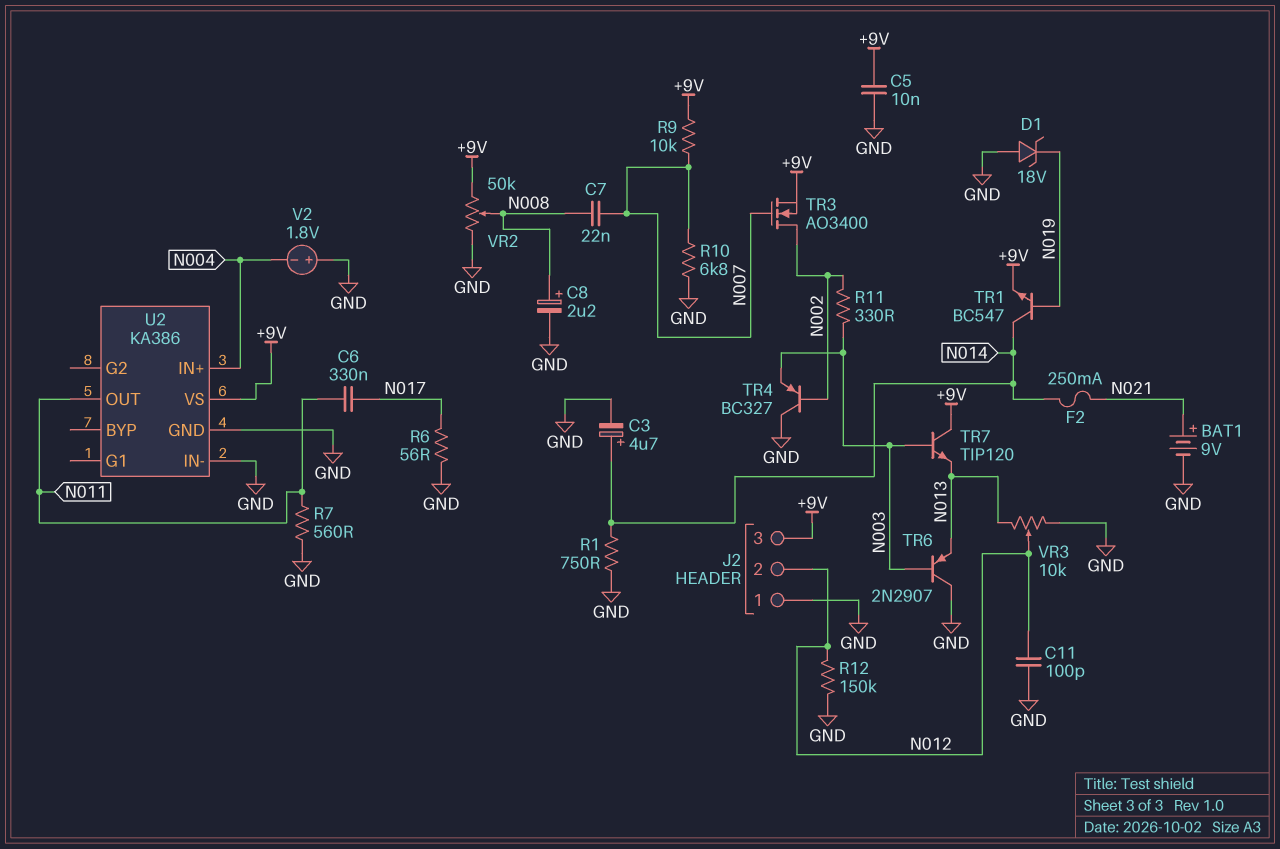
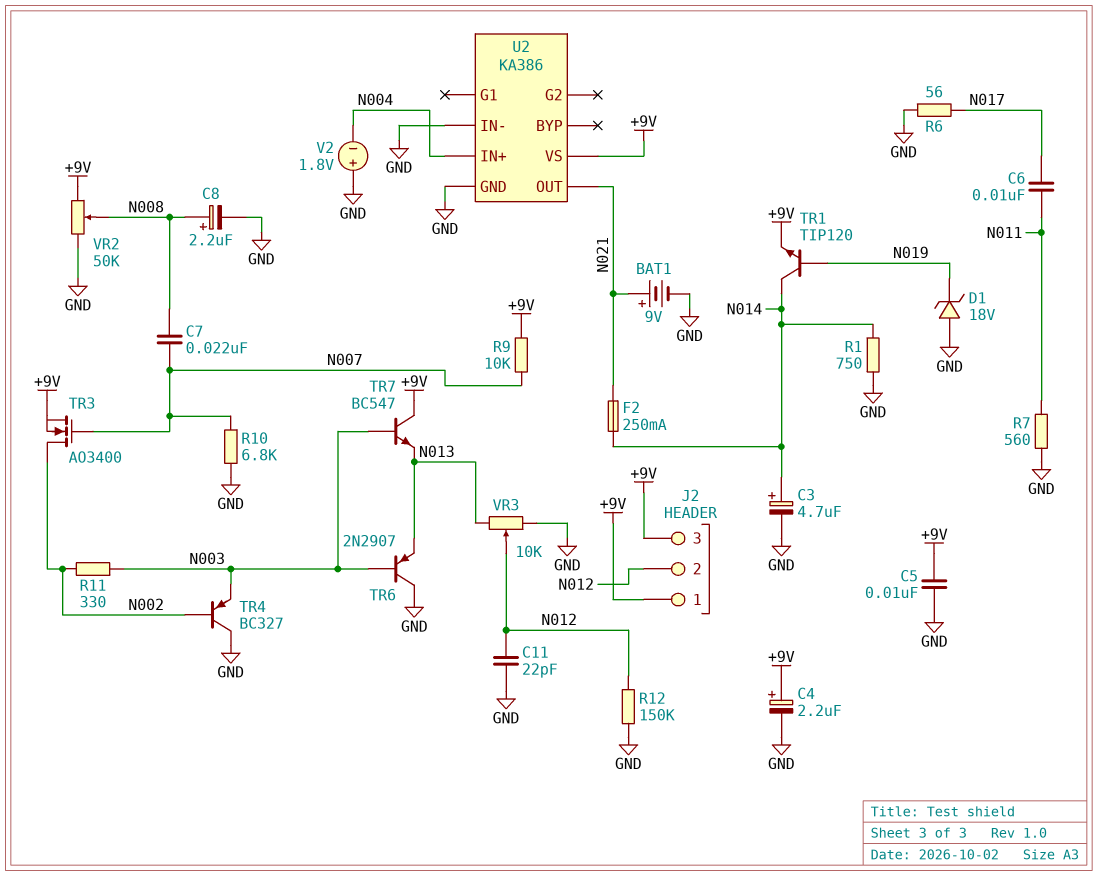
C4: none -> 2.2uF (plus +9V, minus GND)
C6: 330nF (N011, N017) -> 10nF (N011, N017)
C11: 100pF (GND, N012) -> 22pF (GND, N012)
J2 pin 1: GND -> +9V
TR1: NPN BC547 (B N019, C N014, E +9V) -> NPN TIP120 (B N019, C N014, E +9V)
TR7: NPN TIP120 (B N003, C +9V, E N013) -> NPN BC547 (B N003, C +9V, E N013)
U2 pin OUT: N011 -> N021

